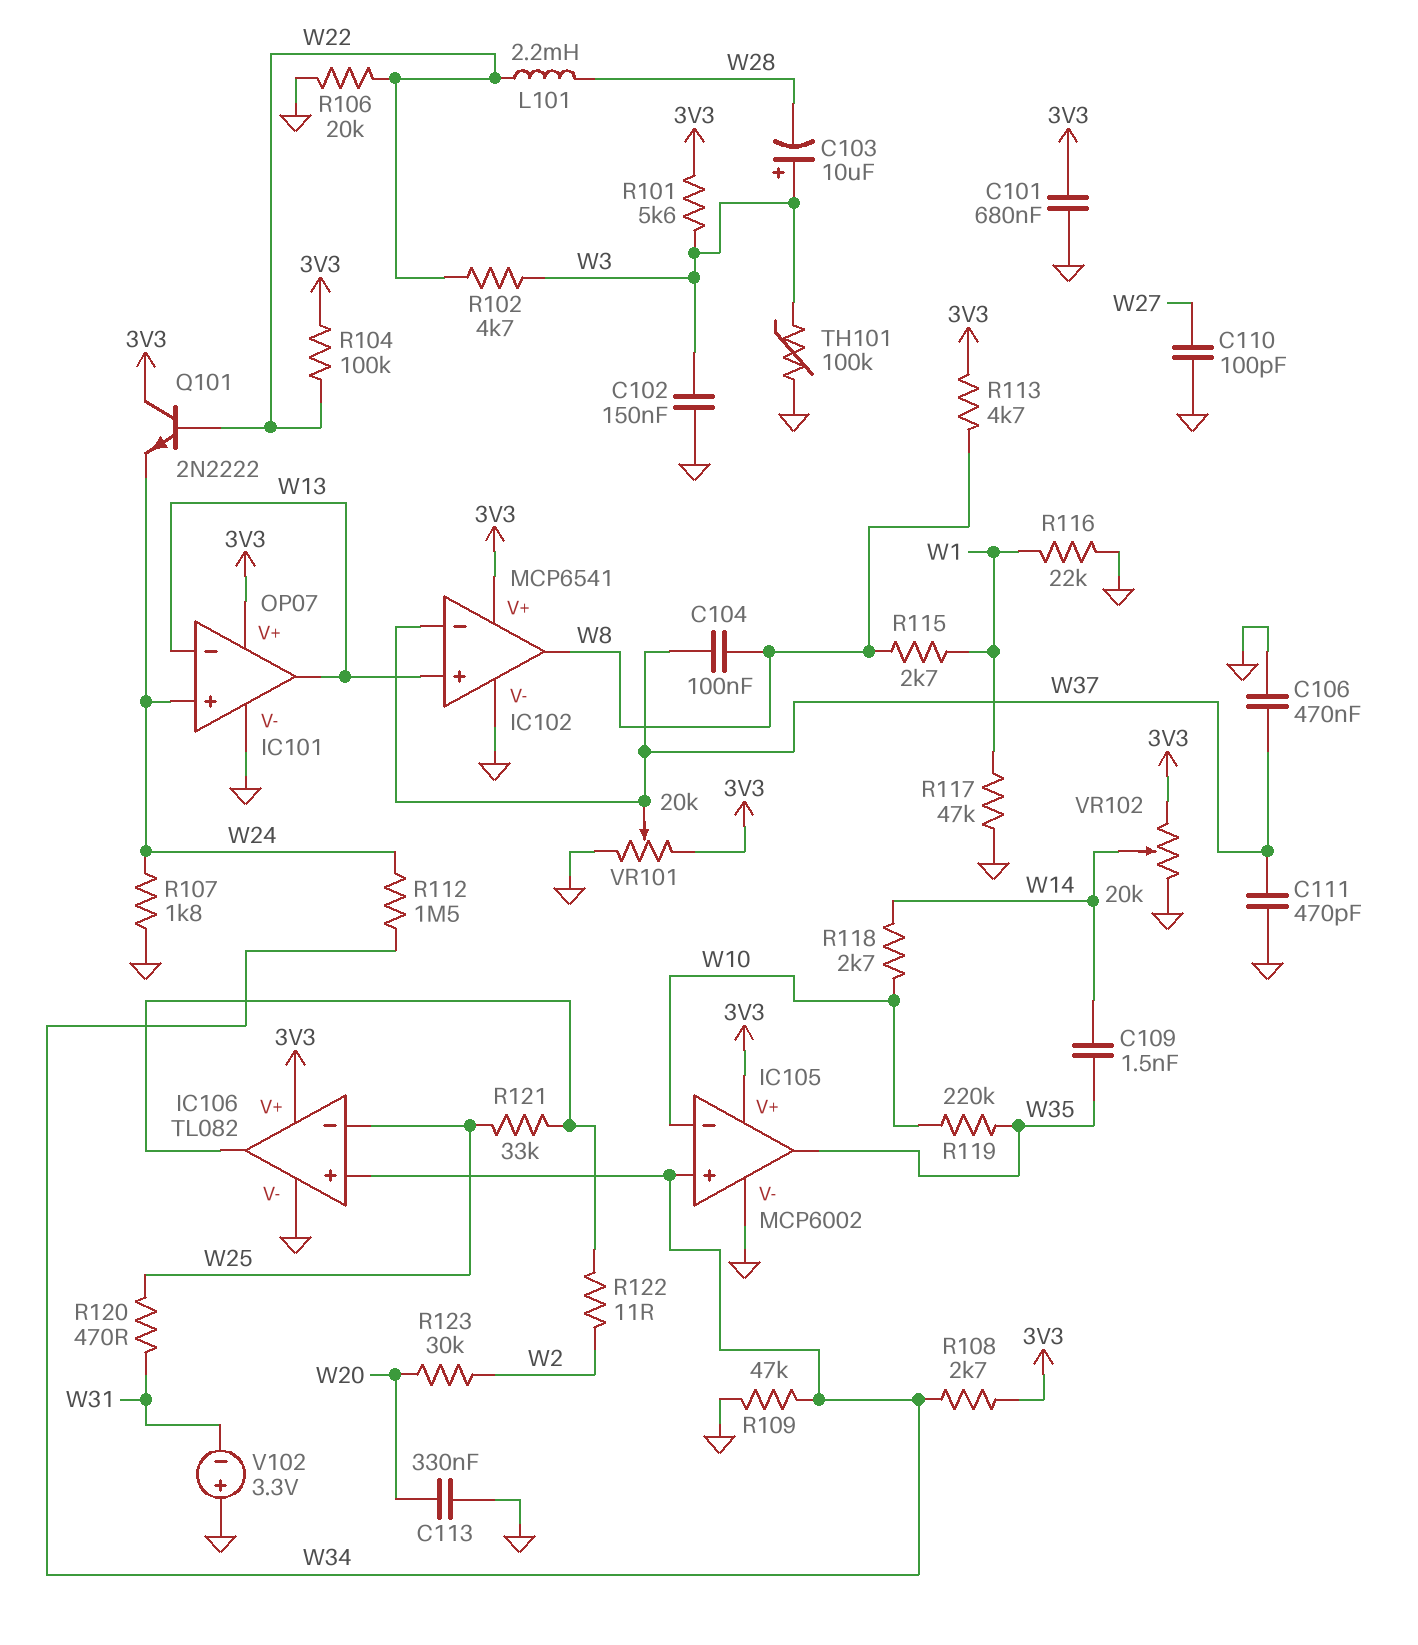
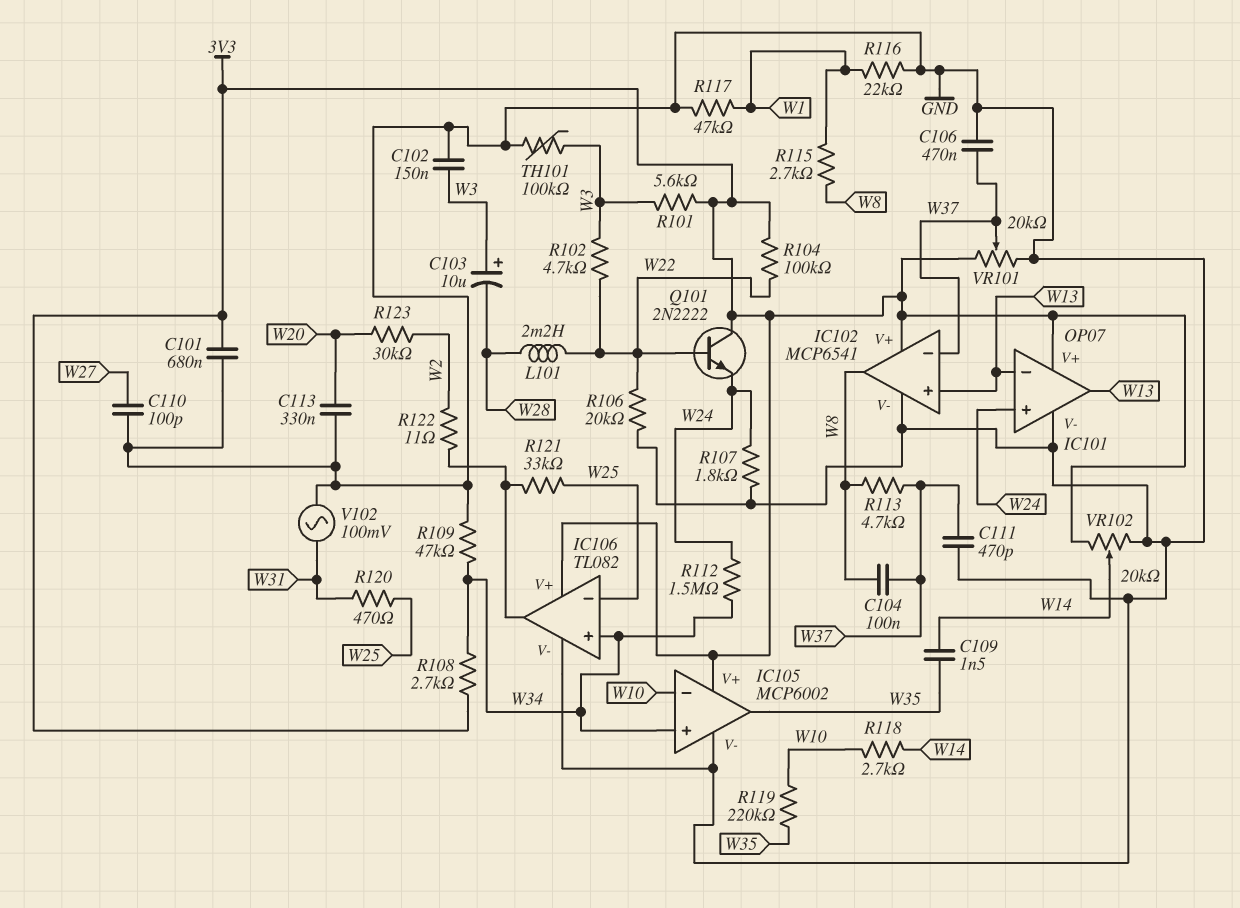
R113: 4.7k (3V3, W8) -> 4.7k (W8, W37)
V102: 3.3V (plus GND, minus W31) -> AC 100mV (GND, W31)

